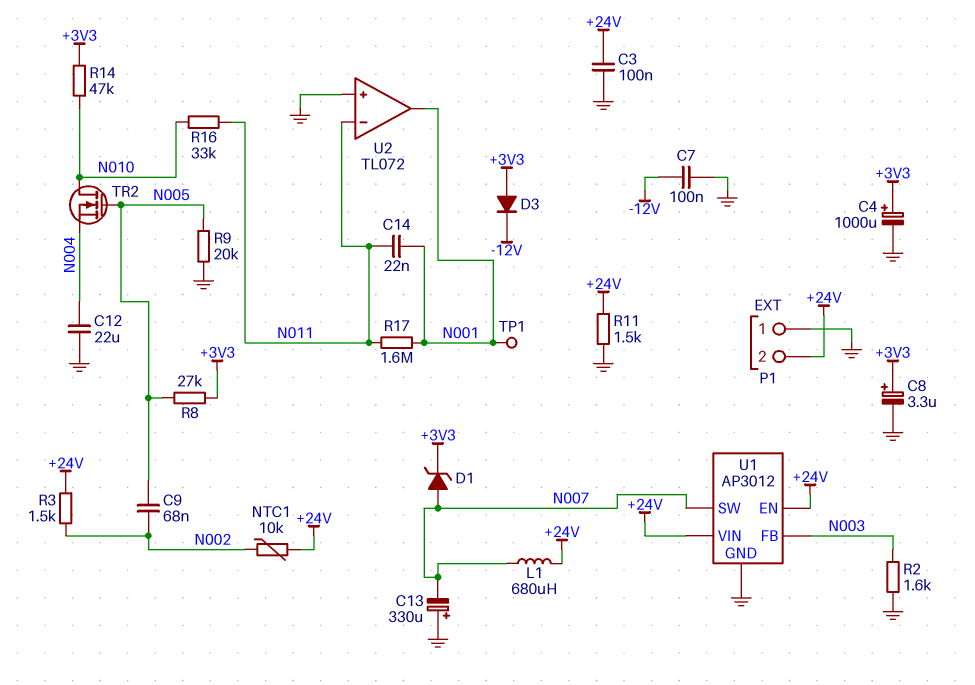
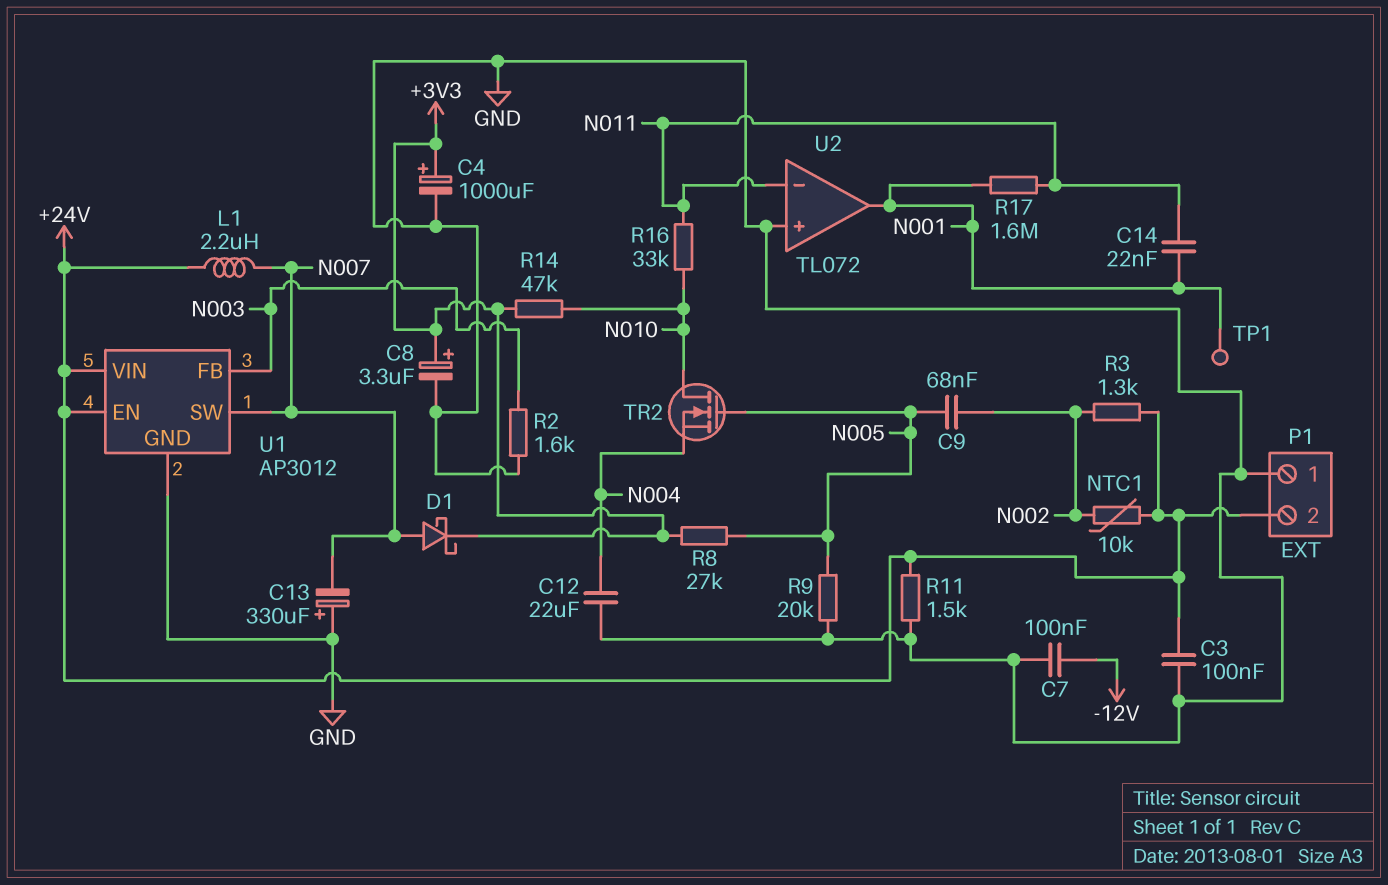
D1: zener (A N007, K +3V3) -> schottky (A N007, K +3V3)
D3: diode (A +3V3, K -12V) -> none
L1: 680uH (+24V, N007) -> 2.2uH (+24V, N007)
R3: 1.5k (+24V, N002) -> 1.3k (+24V, N002)

